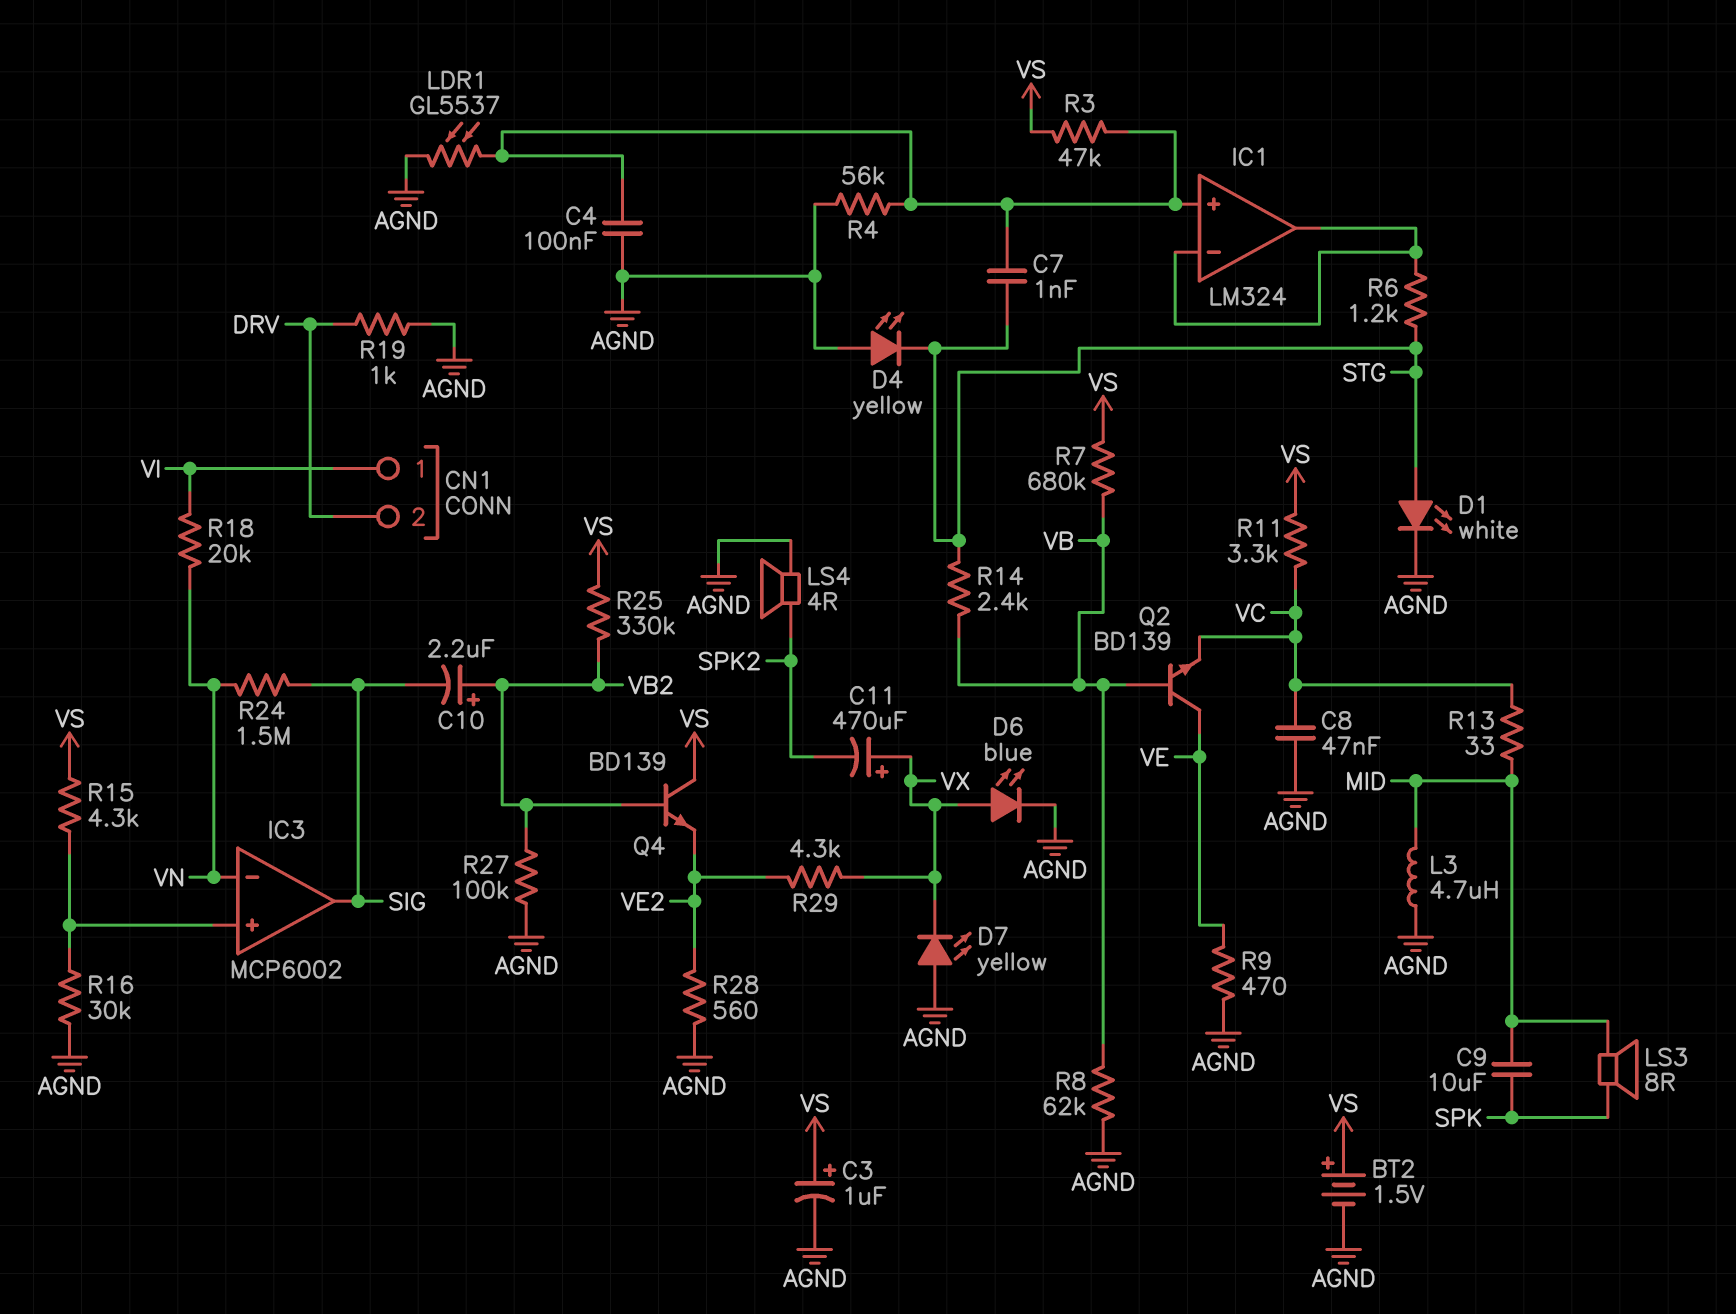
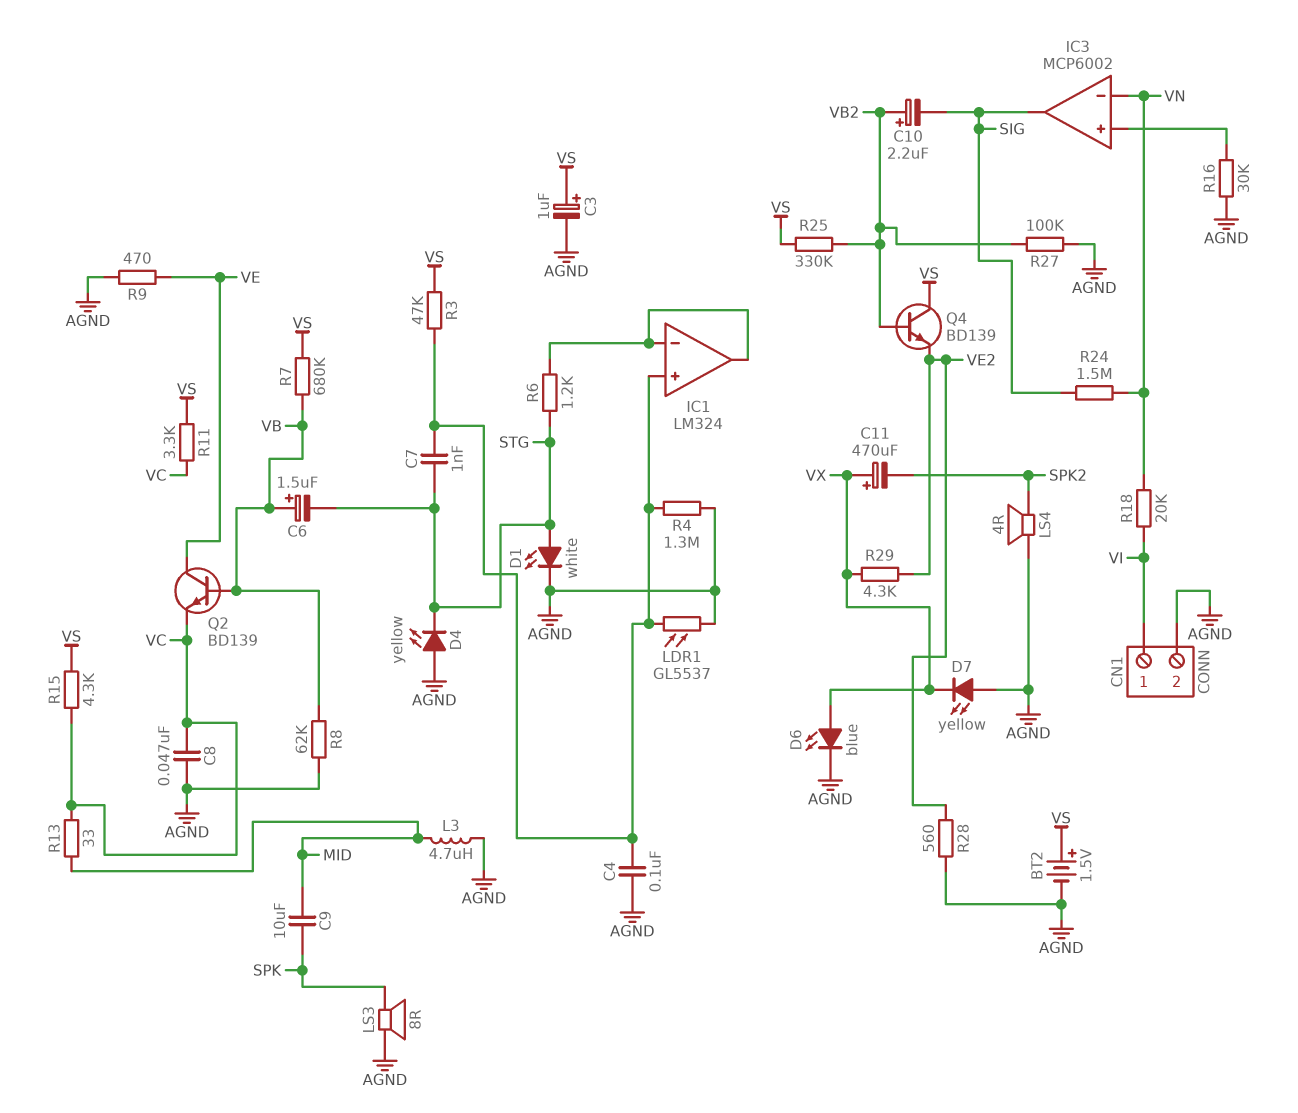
C6: none -> 1.5uF (plus VB, minus STG)
CN1 pin 2: DRV -> AGND
LS3: speaker 8R (MID, SPK) -> speaker 8R (AGND, SPK)
R4: 56k (AGND, IC1/in+) -> 1.3M (AGND, IC1/in+)
R14: 2.4k (STG, VB) -> none
R15: 4.3k (IC3/in+, VS) -> 4.3k (VC, VS)
R19: 1k (AGND, DRV) -> none

